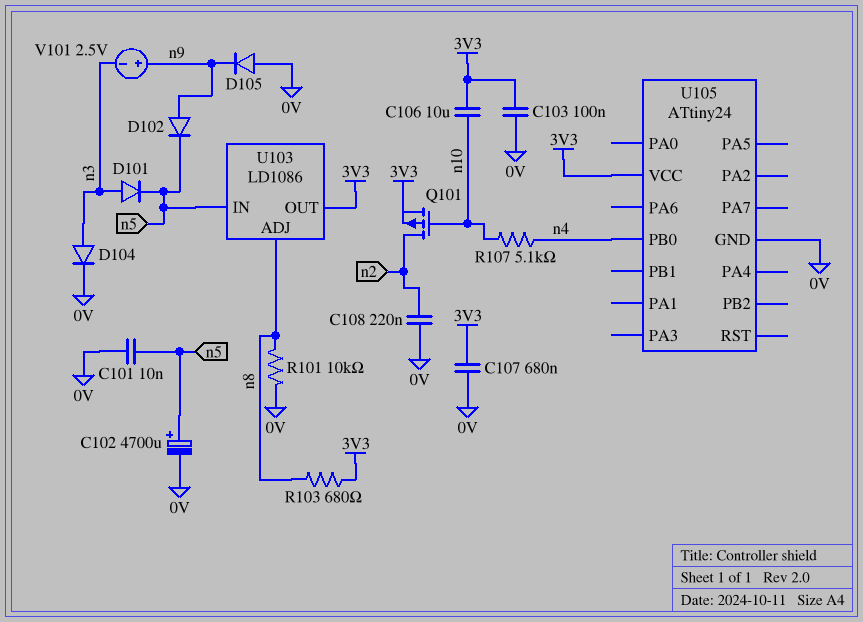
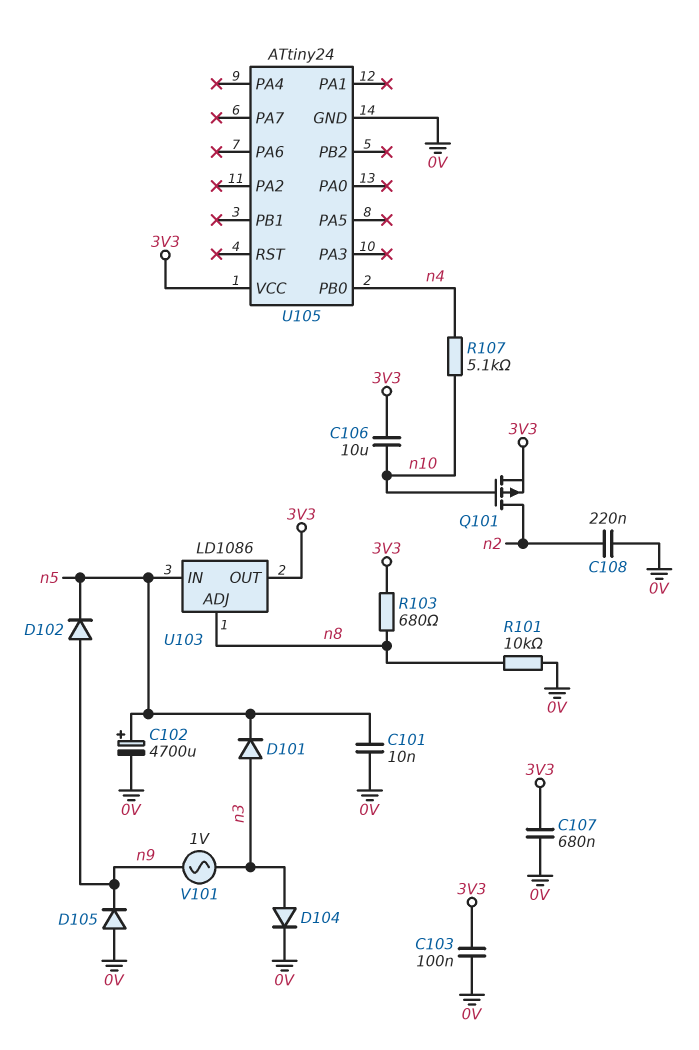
V101: 2.5V (plus n9, minus n3) -> AC 1V (n3, n9)

